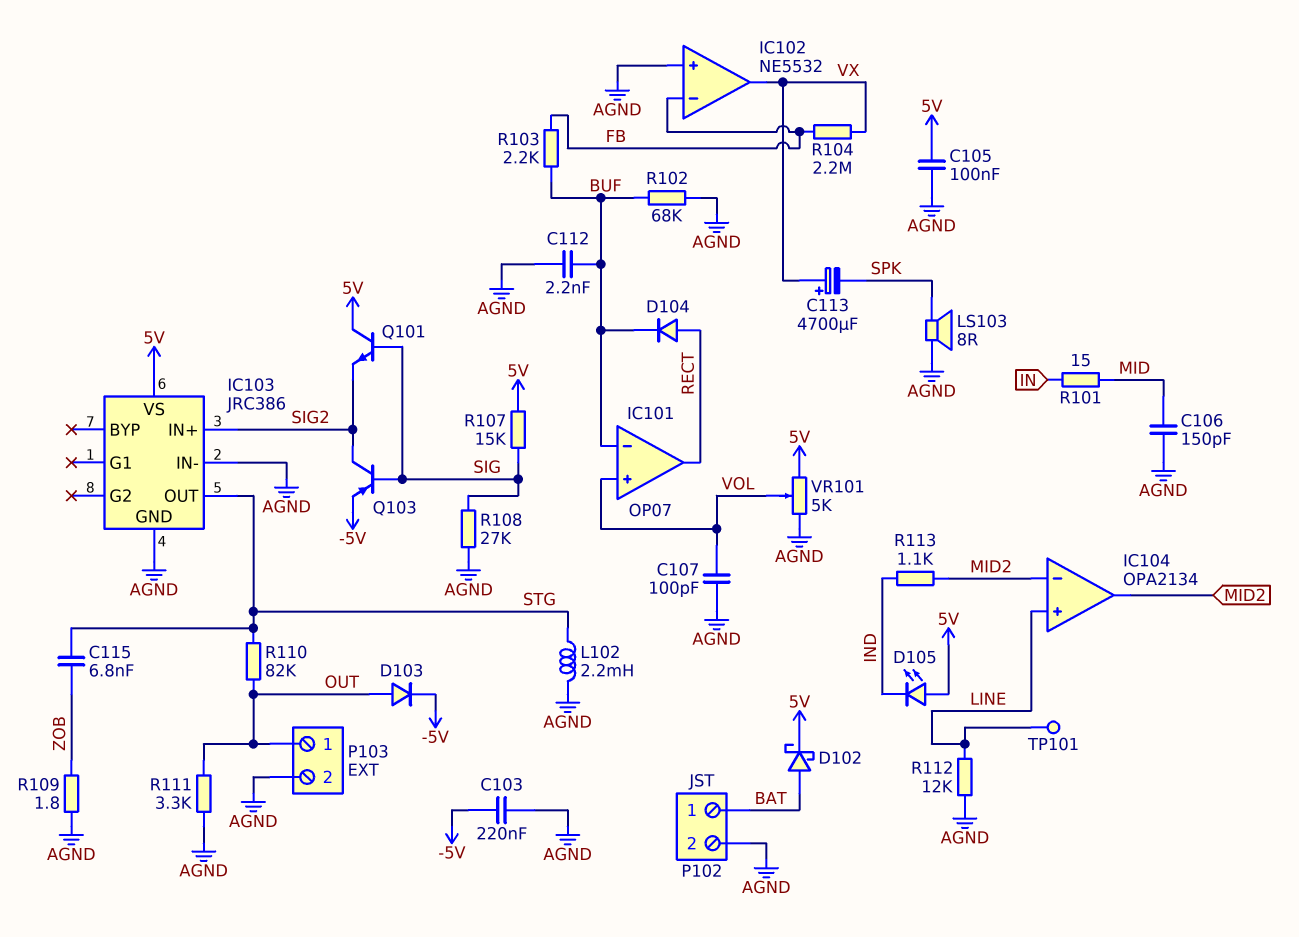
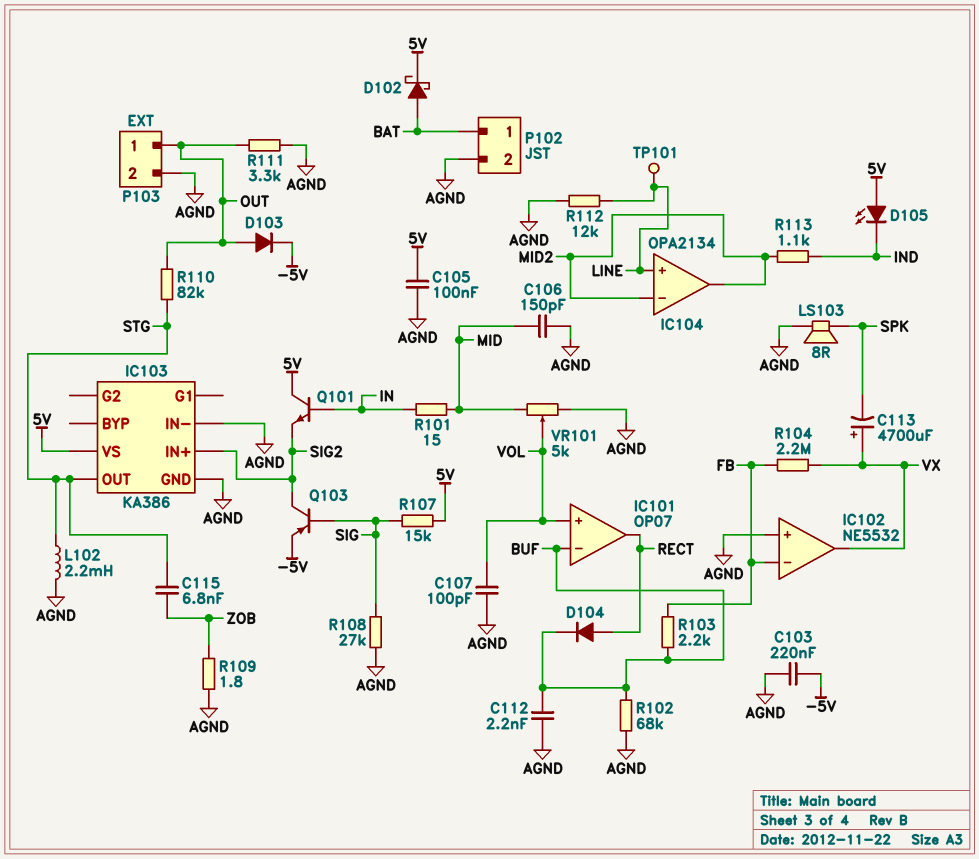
IC103: JRC386 -> KA386
Q101: NPN (B SIG, C 5V, E SIG2) -> NPN (B IN, C 5V, E SIG2)
VR101: 5k (5V, AGND, wiper VOL) -> 5k (AGND, MID, wiper VOL)

